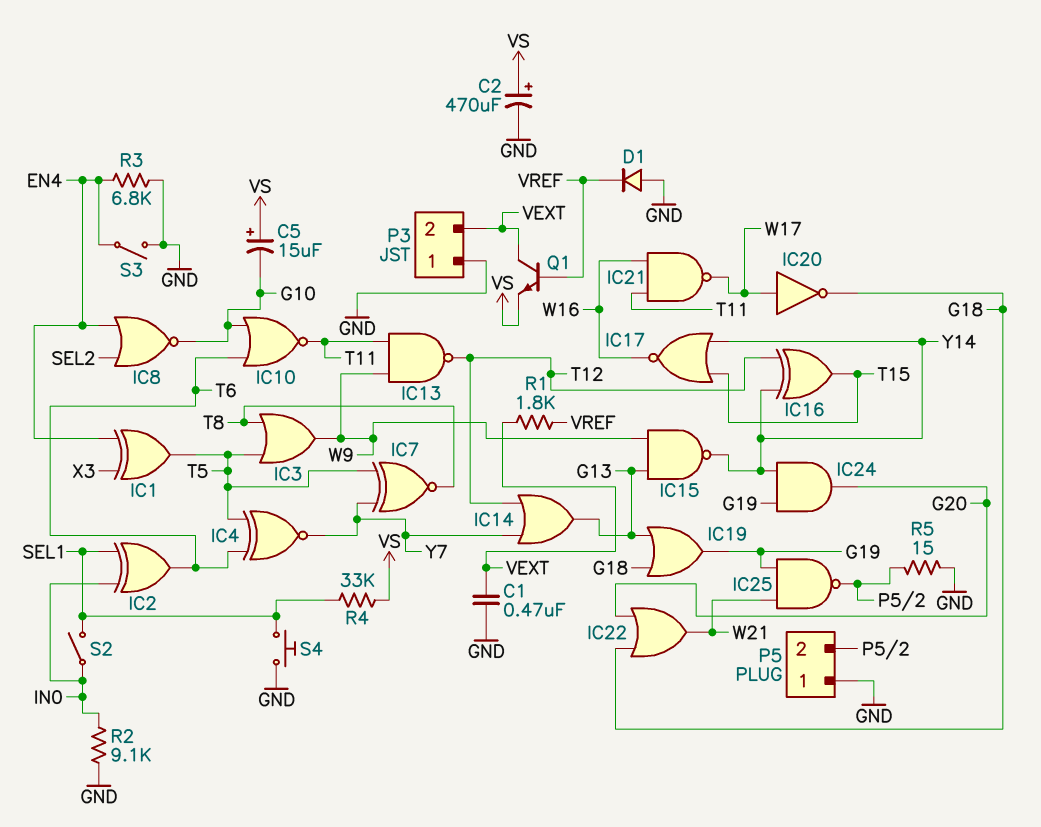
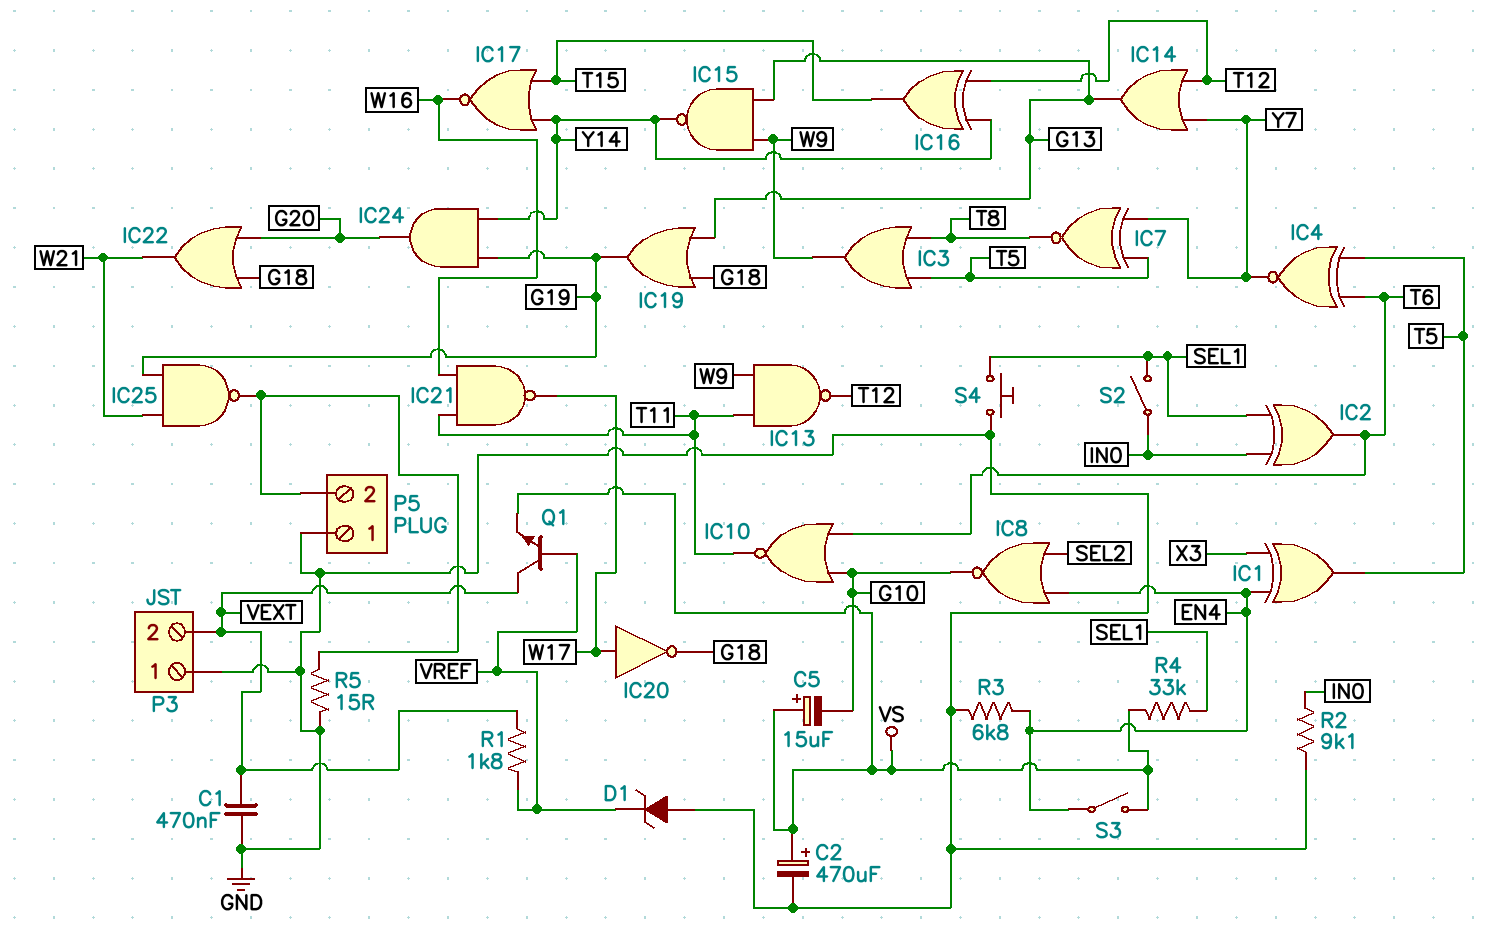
D1: diode (A GND, K VREF) -> zener (A GND, K VREF)
S3: switch (EN4, GND) -> switch (EN4, VS)

